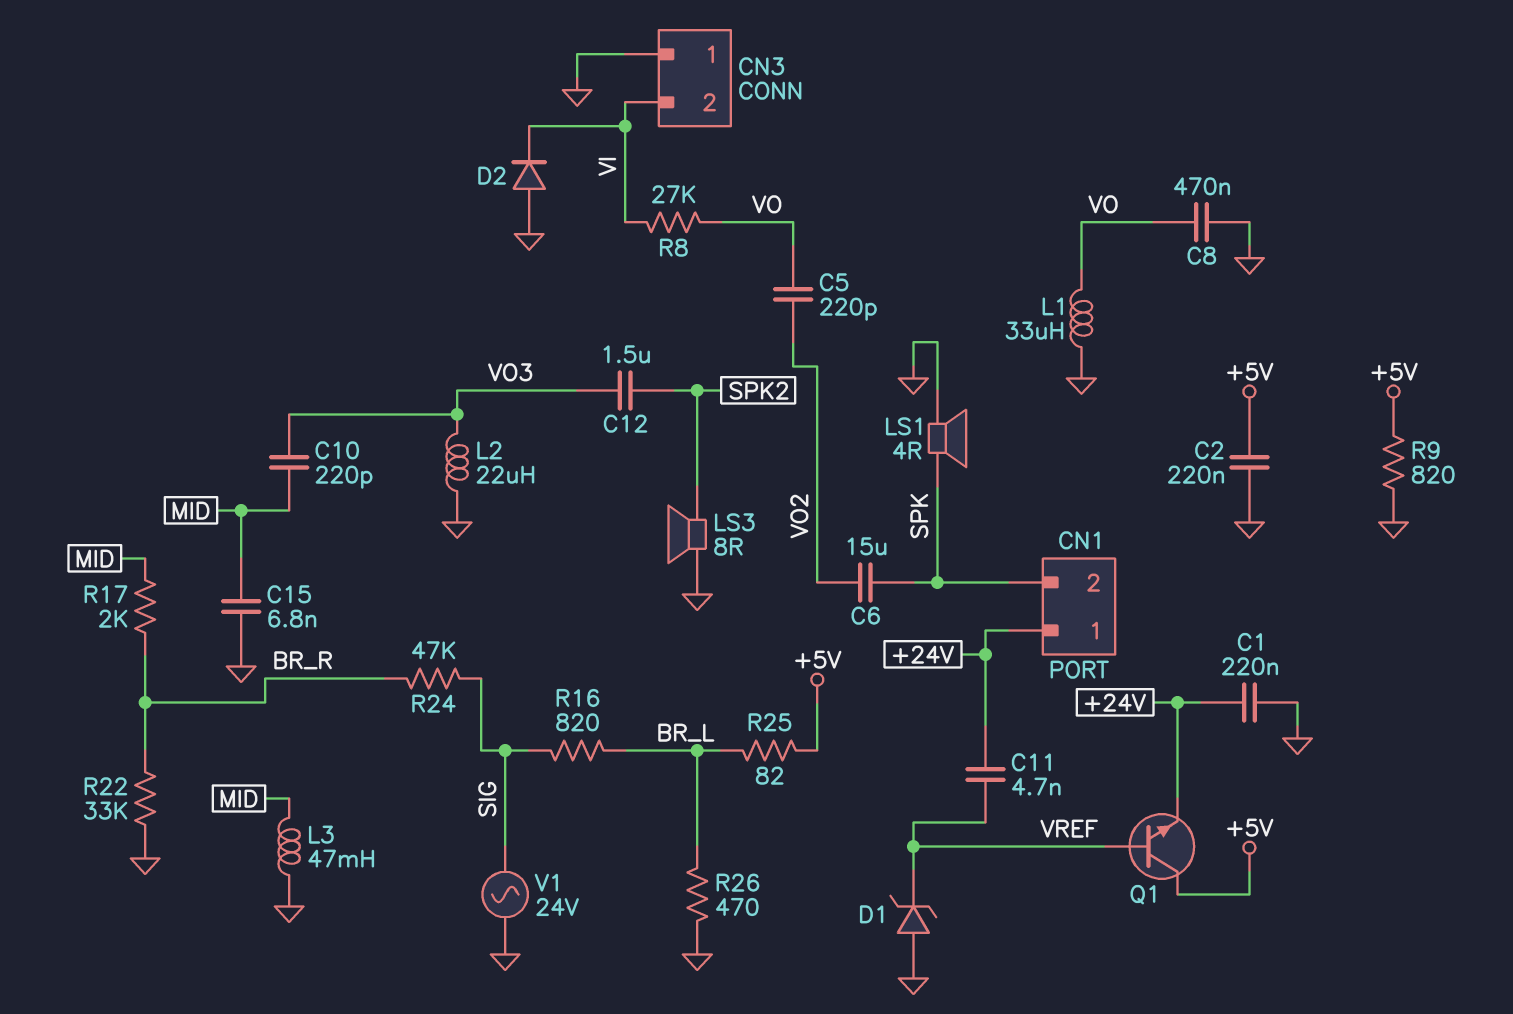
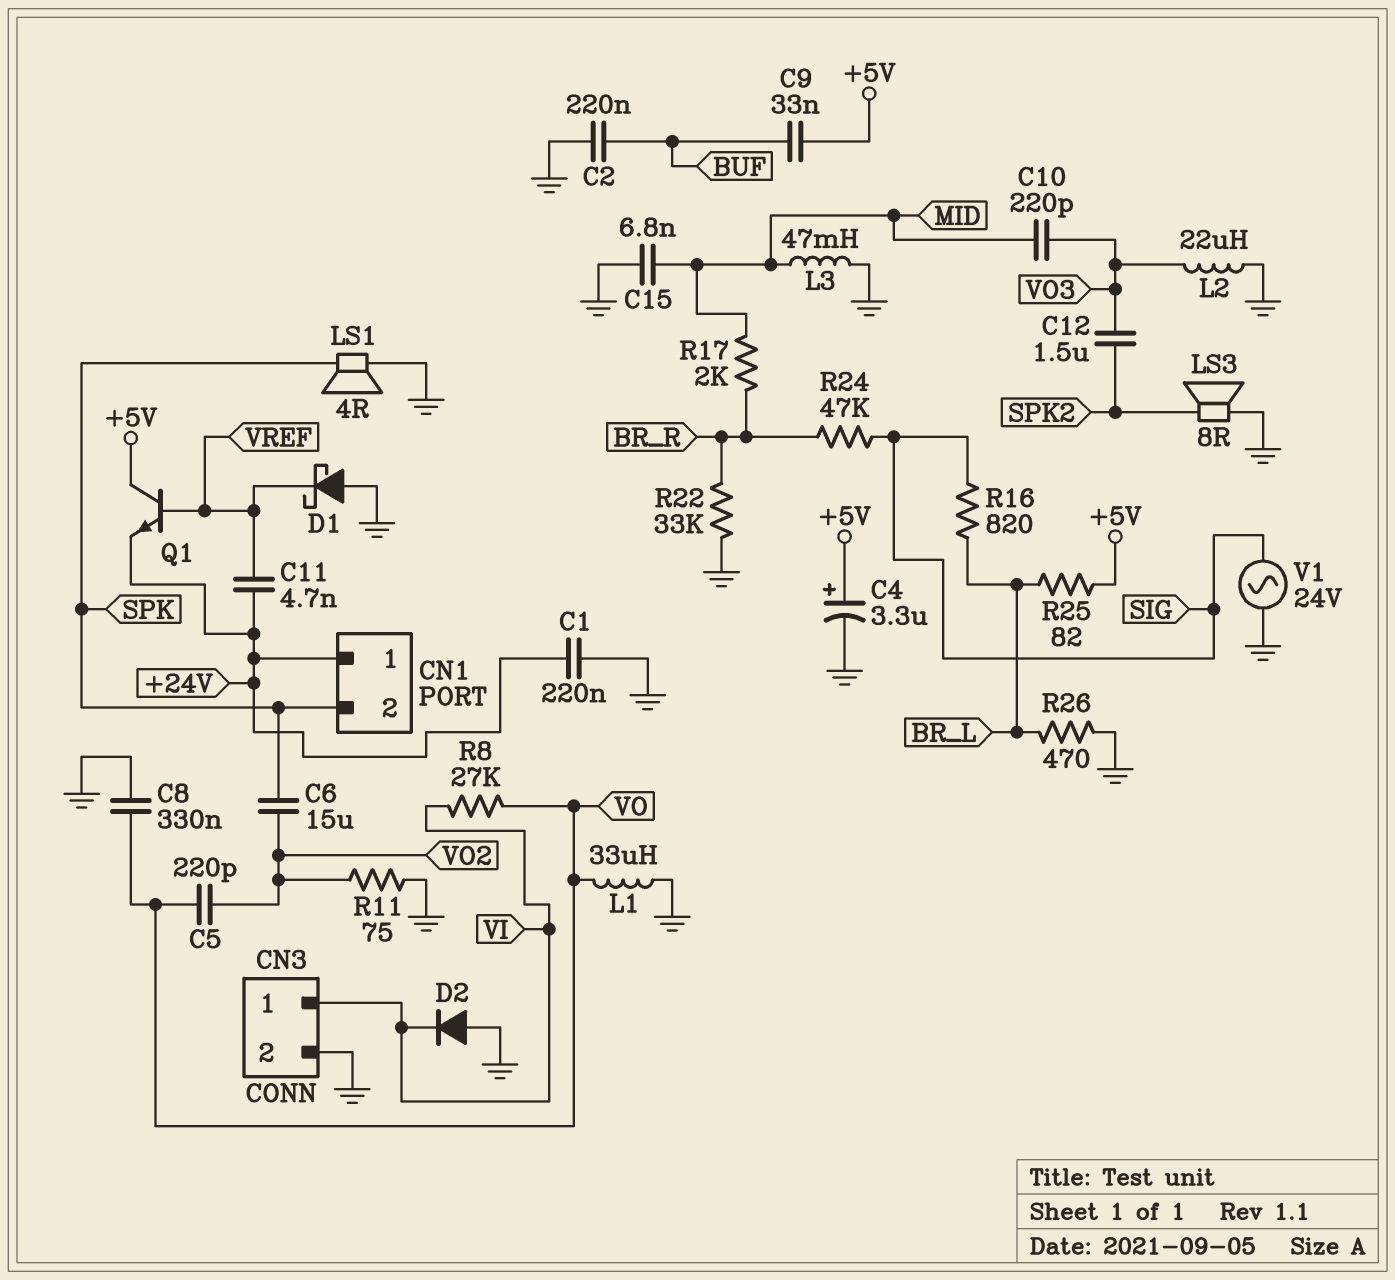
C2: 220nF (+5V, GND) -> 220nF (BUF, GND)
C4: none -> 3.3uF (plus +5V, minus GND)
C8: 470nF (GND, VO) -> 330nF (GND, VO)
C9: none -> 33nF (+5V, BUF)
CN3 pin 1: GND -> VI
CN3 pin 2: VI -> GND
D1: zener (A GND, K VREF) -> schottky (A GND, K VREF)
R9: 820 (+5V, GND) -> none
R11: none -> 75 (GND, VO2)

